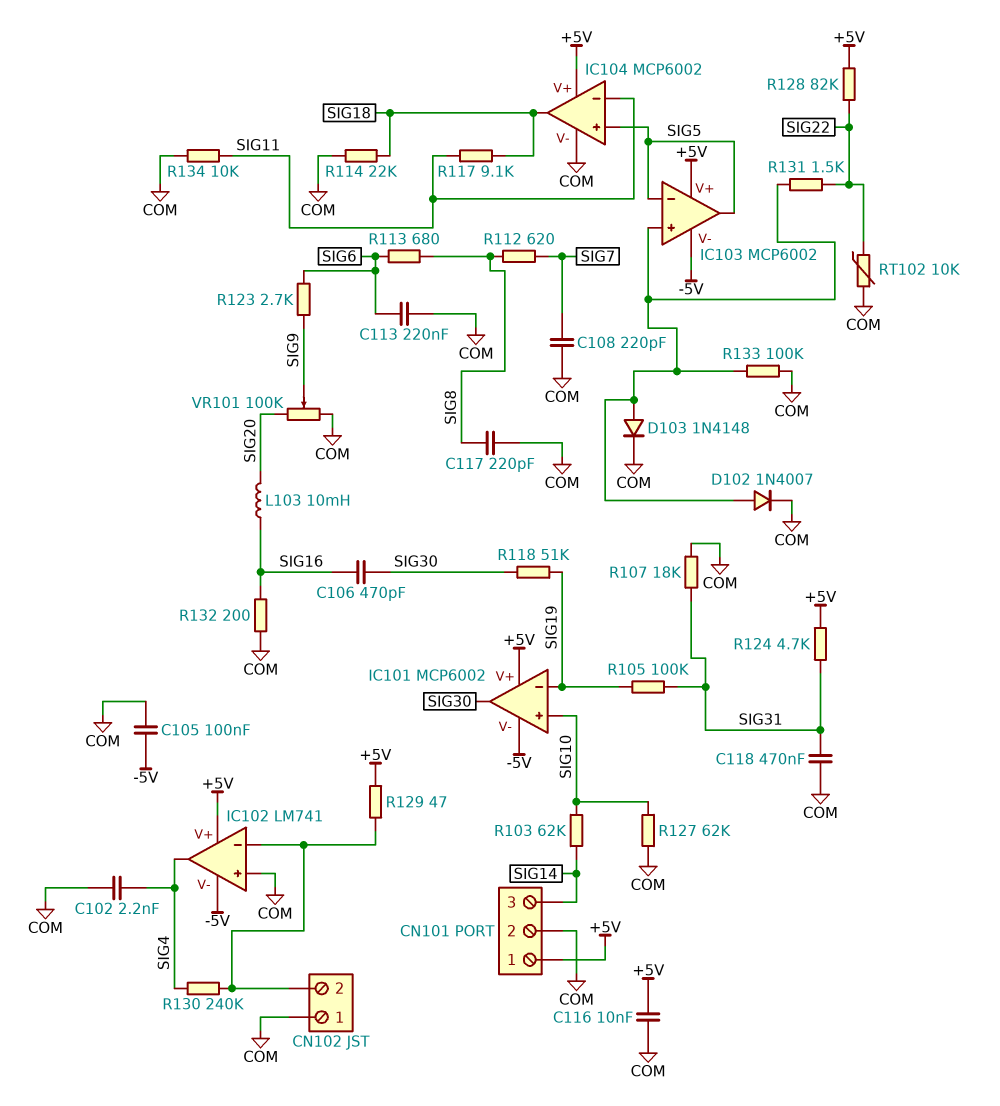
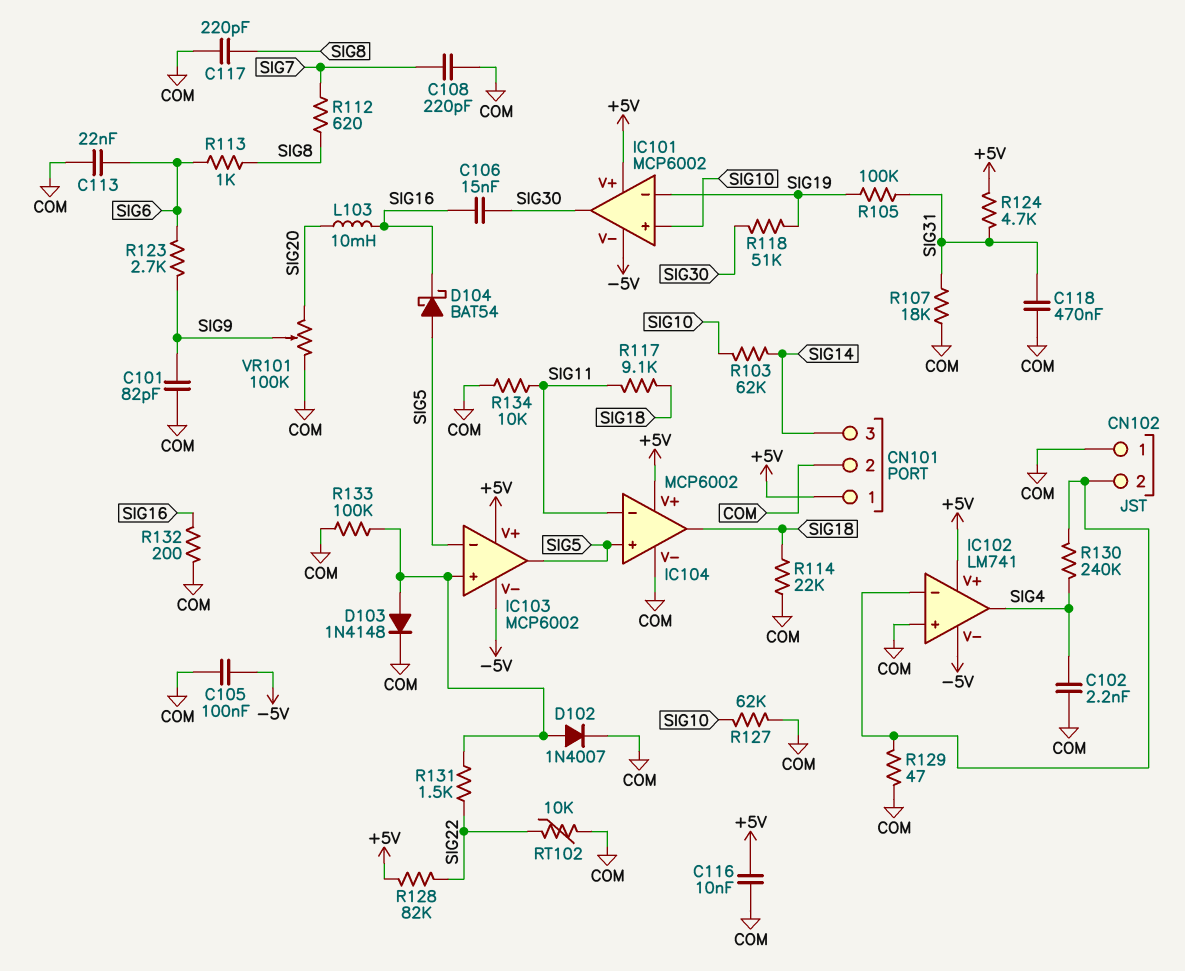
C101: none -> 82pF (COM, SIG9)
C106: 470pF (SIG16, SIG30) -> 15nF (SIG16, SIG30)
C113: 220nF (COM, SIG6) -> 22nF (COM, SIG6)
D104: none -> schottky BAT54 (A SIG5, K SIG16)
R113: 680 (SIG6, SIG8) -> 1k (SIG6, SIG8)
R129: 47 (+5V, CN102/2) -> 47 (CN102/2, COM)

